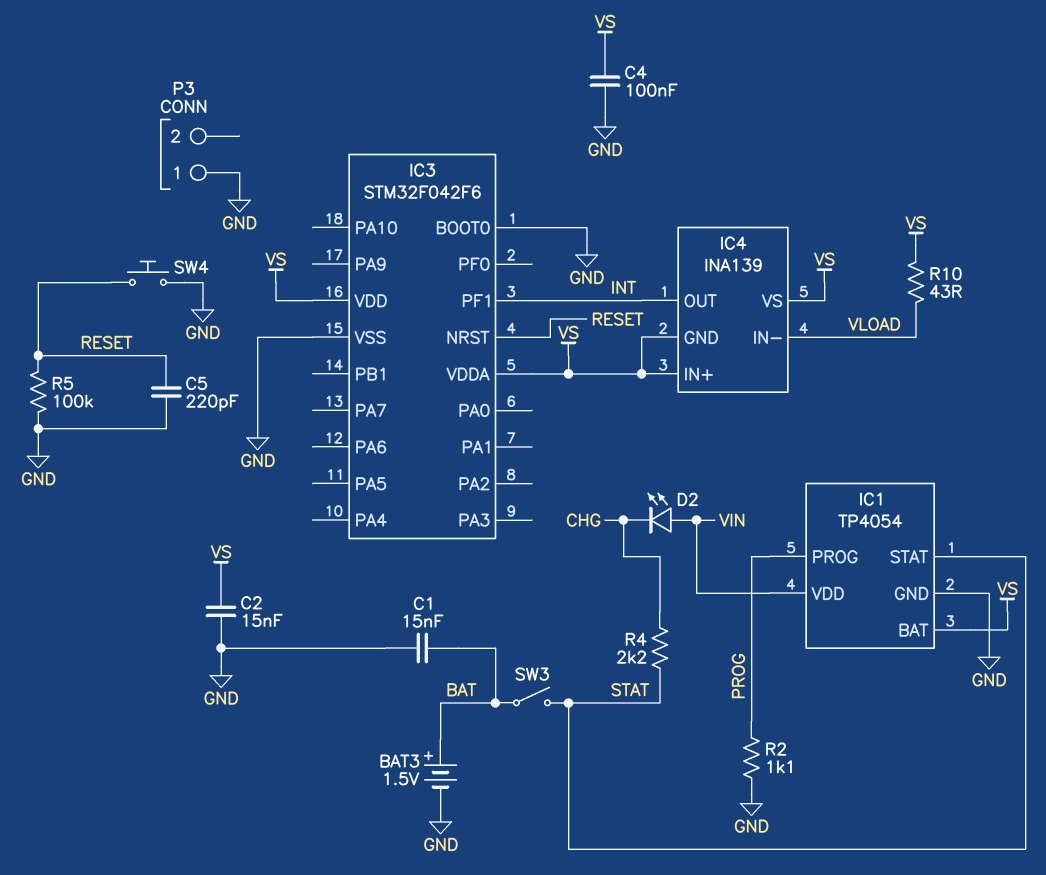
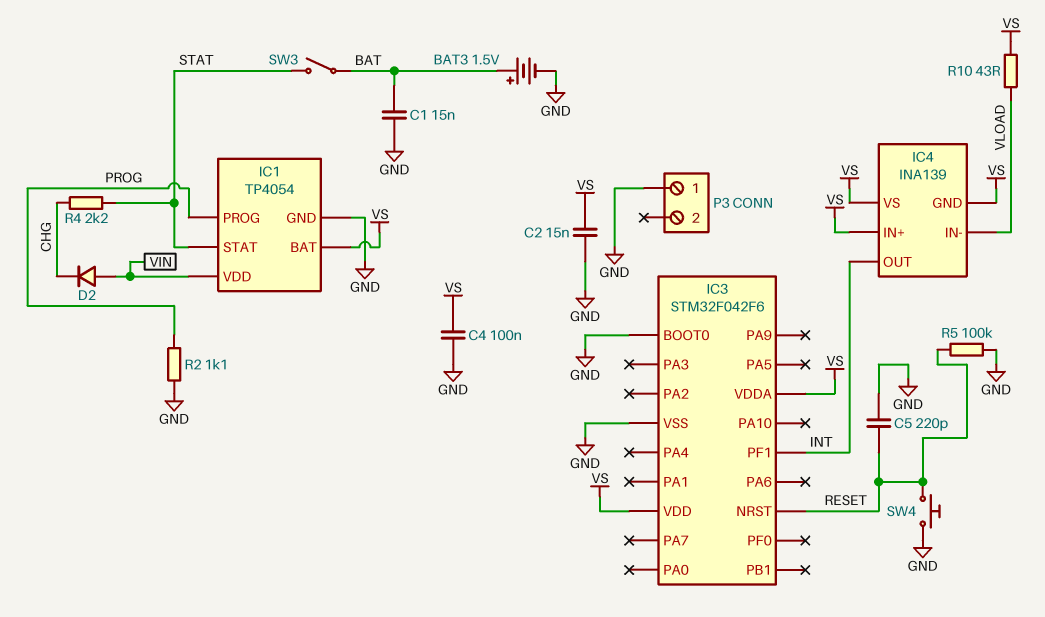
D2: LED (A VIN, K CHG) -> diode (A VIN, K CHG)

